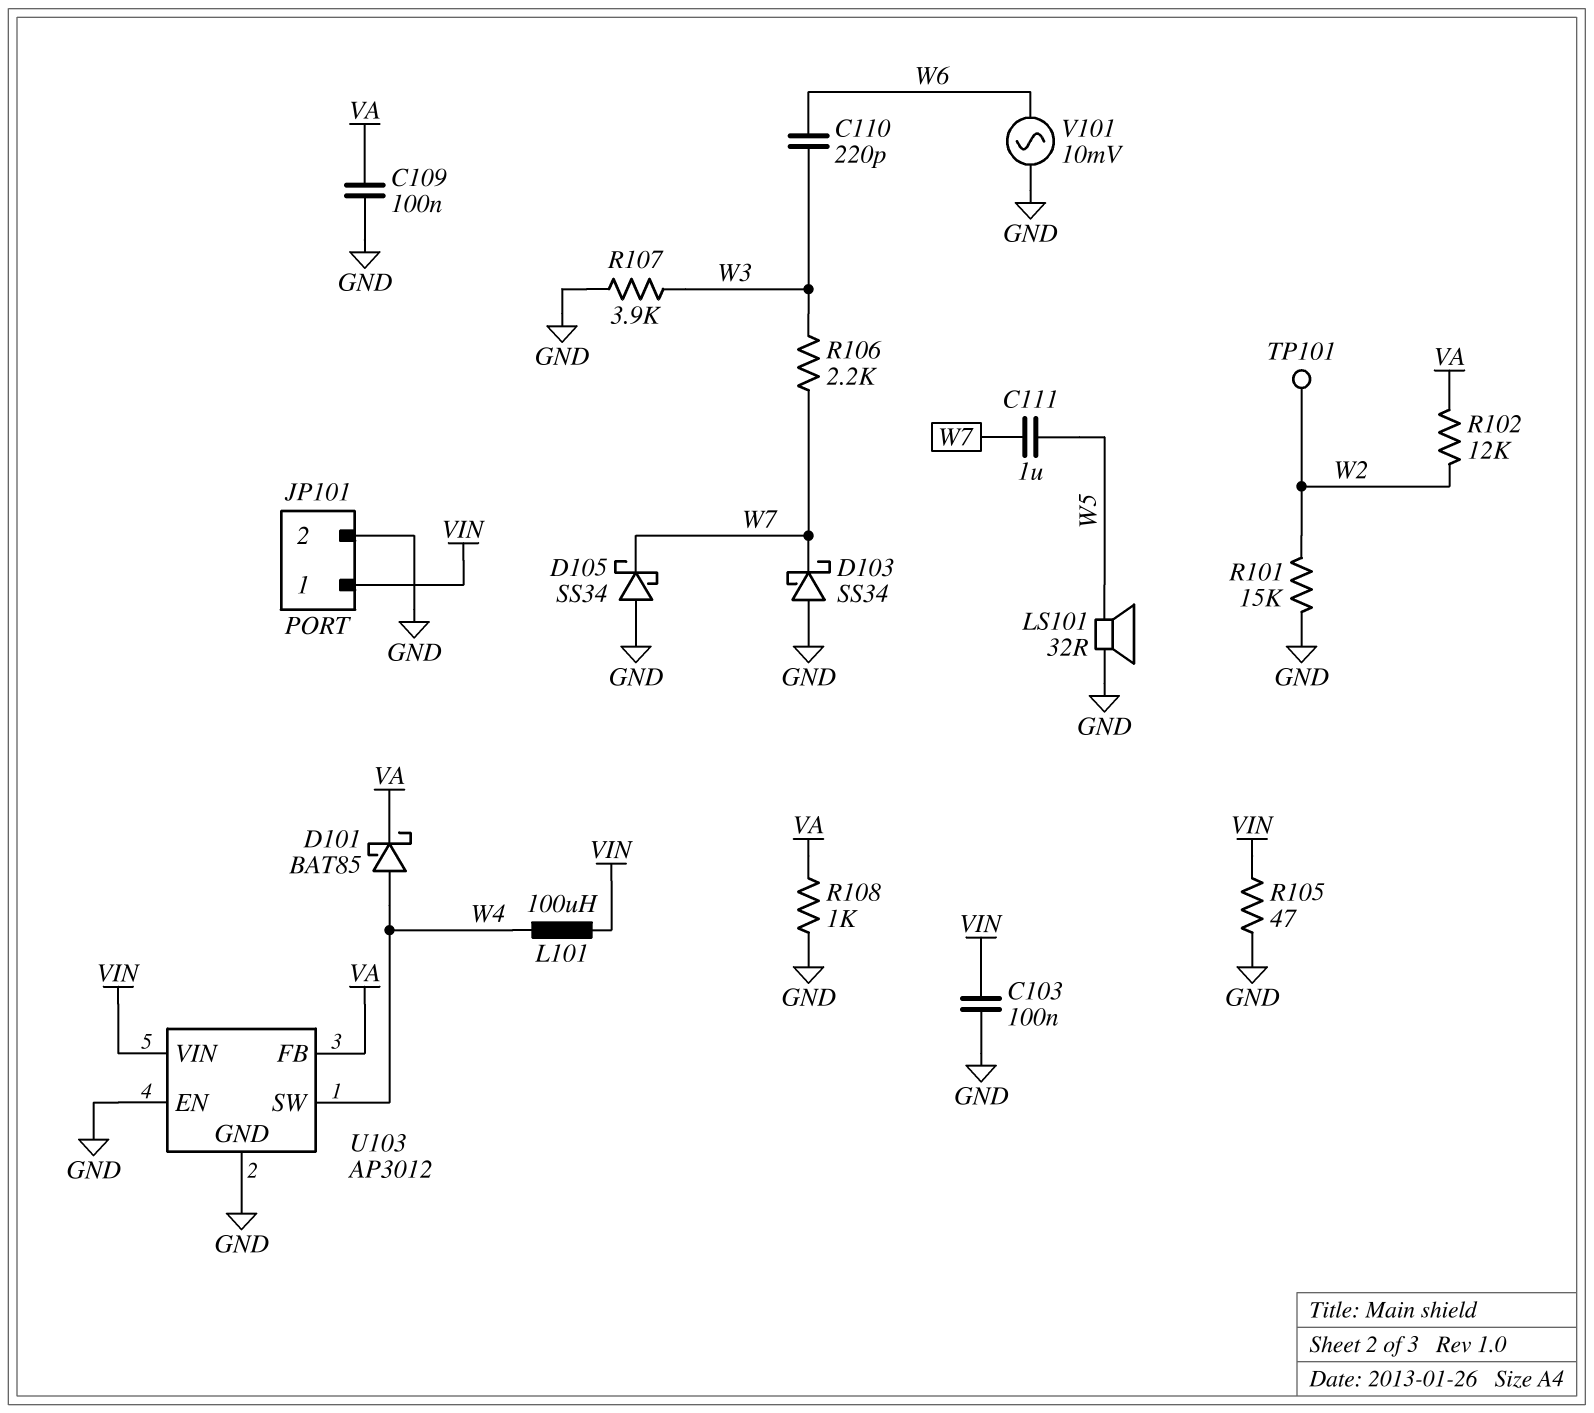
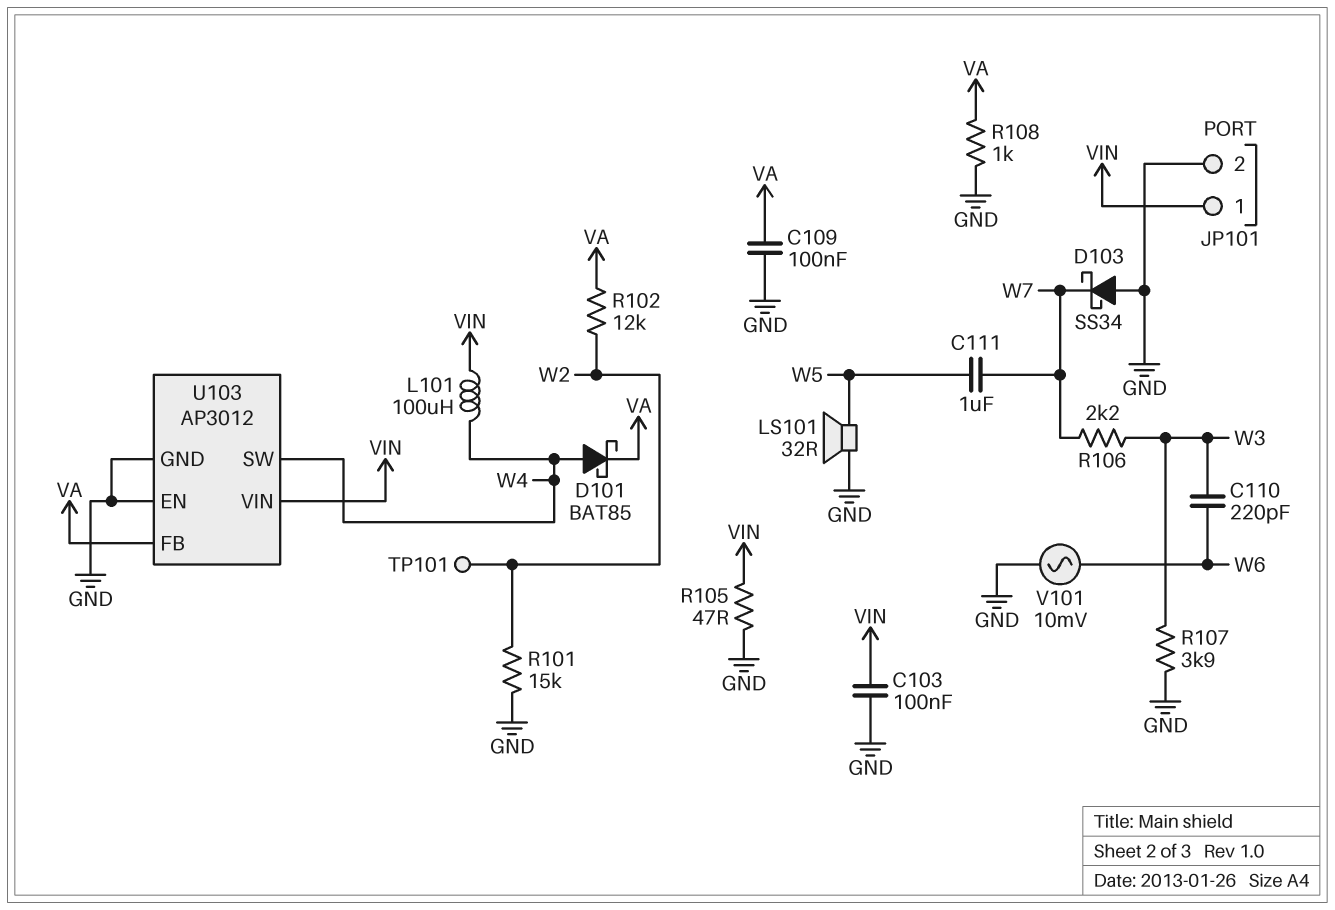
D105: schottky SS34 (A GND, K W7) -> none

